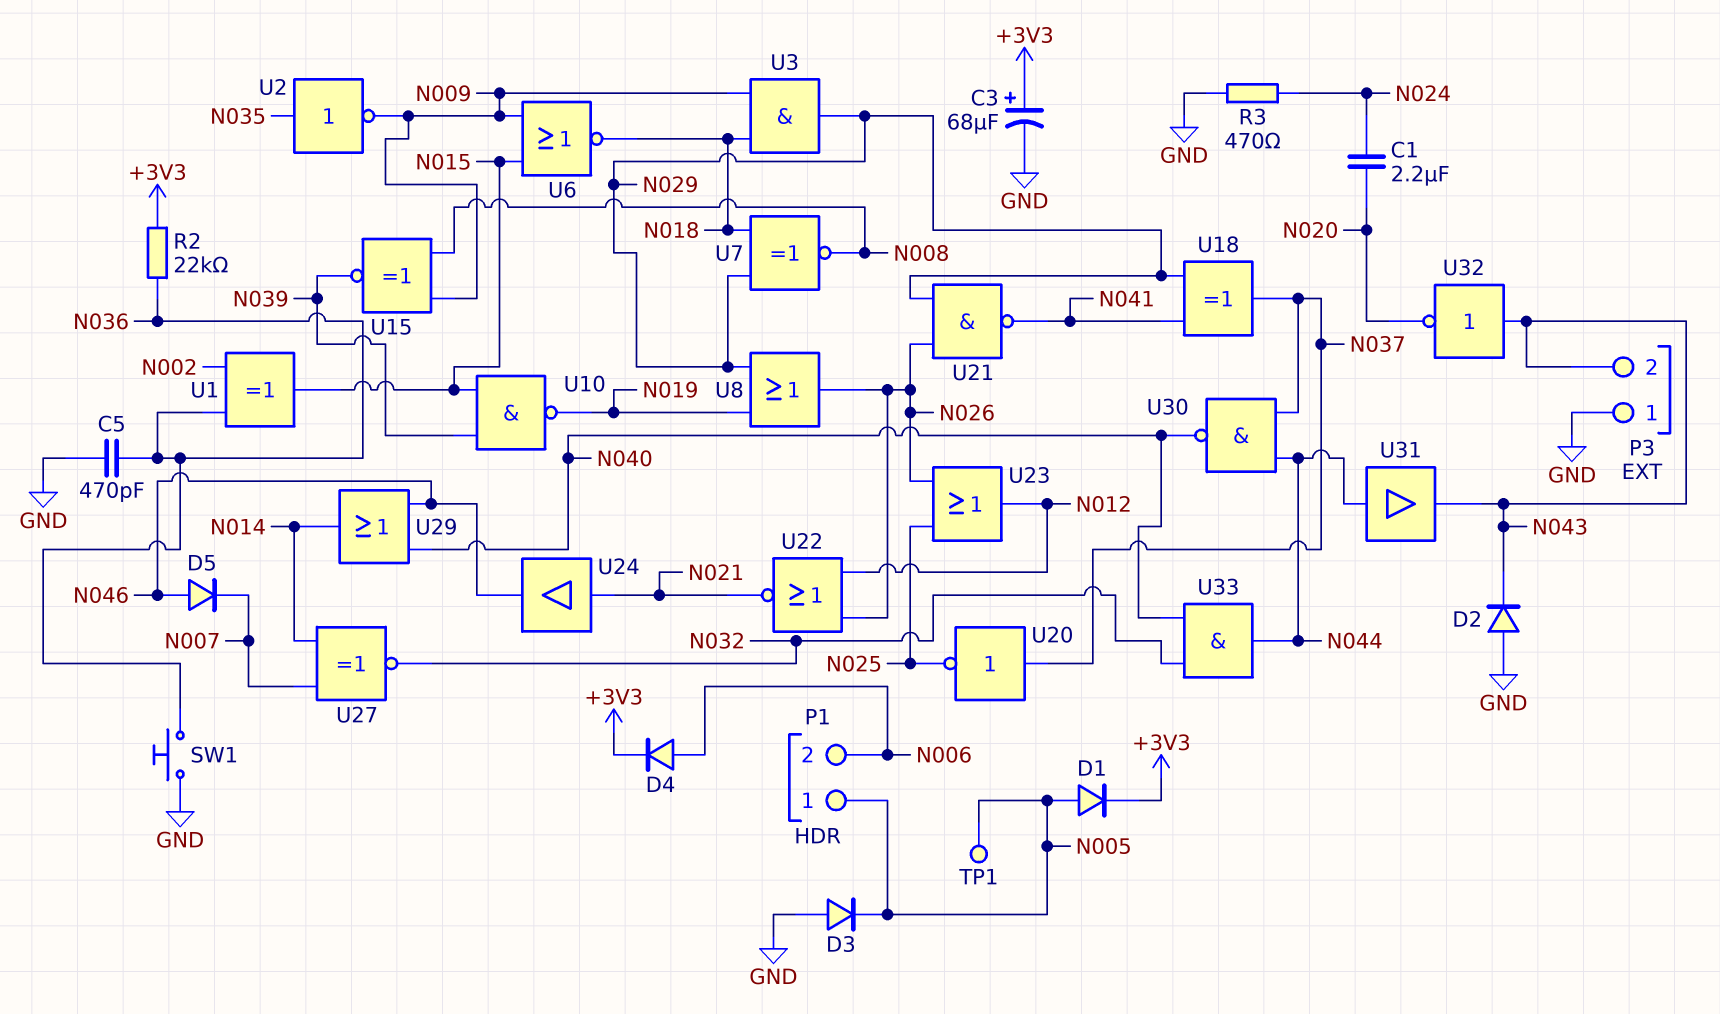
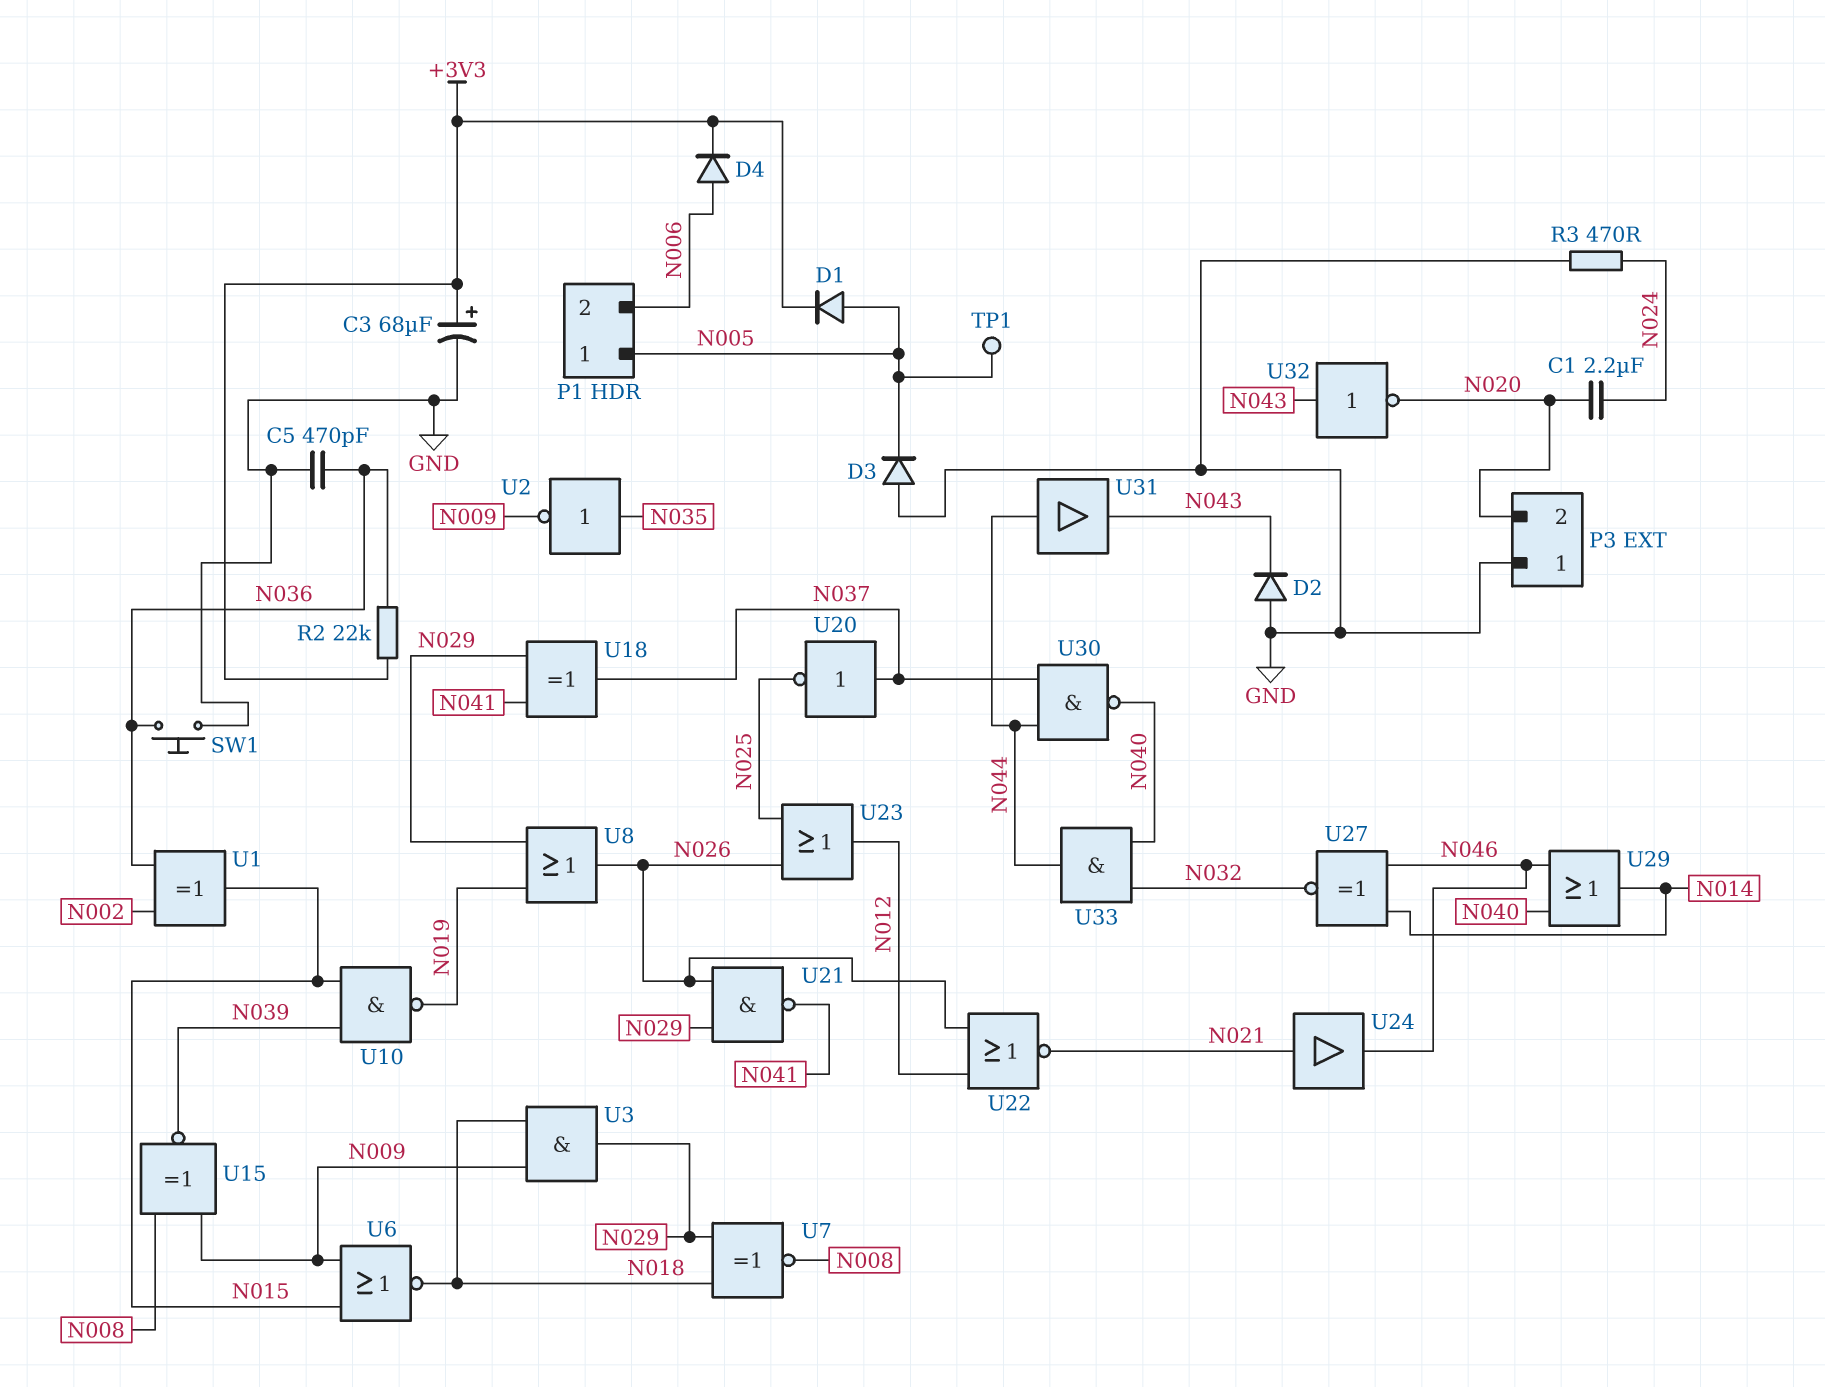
D5: diode (A N046, K N007) -> none
P3 pin 2: N043 -> N020
U27: XNOR (in N007, in N014, out N032) -> XNOR (in N014, in N046, out N032)

